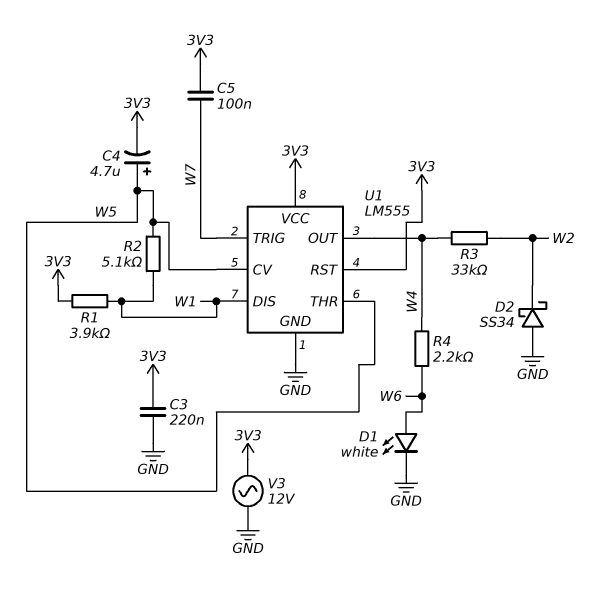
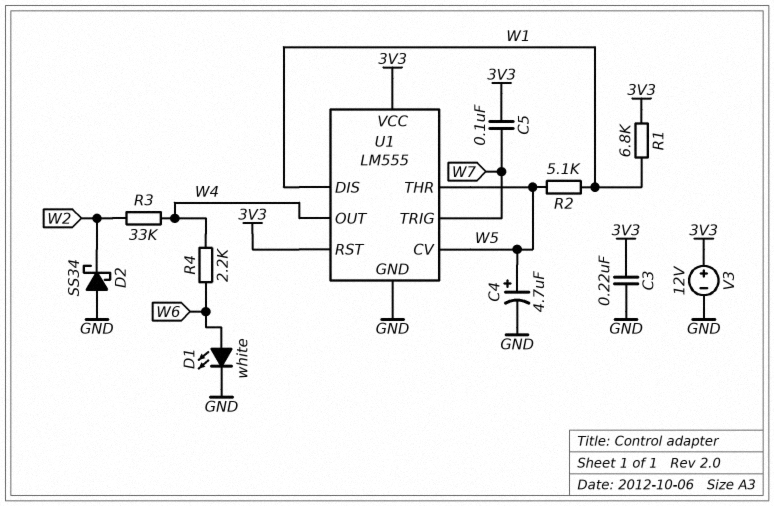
C4: 4.7uF (plus W5, minus 3V3) -> 4.7uF (plus W5, minus GND)
R1: 3.9k (3V3, W1) -> 6.8k (3V3, W1)
V3: AC 12V (3V3, GND) -> 12V (plus 3V3, minus GND)

